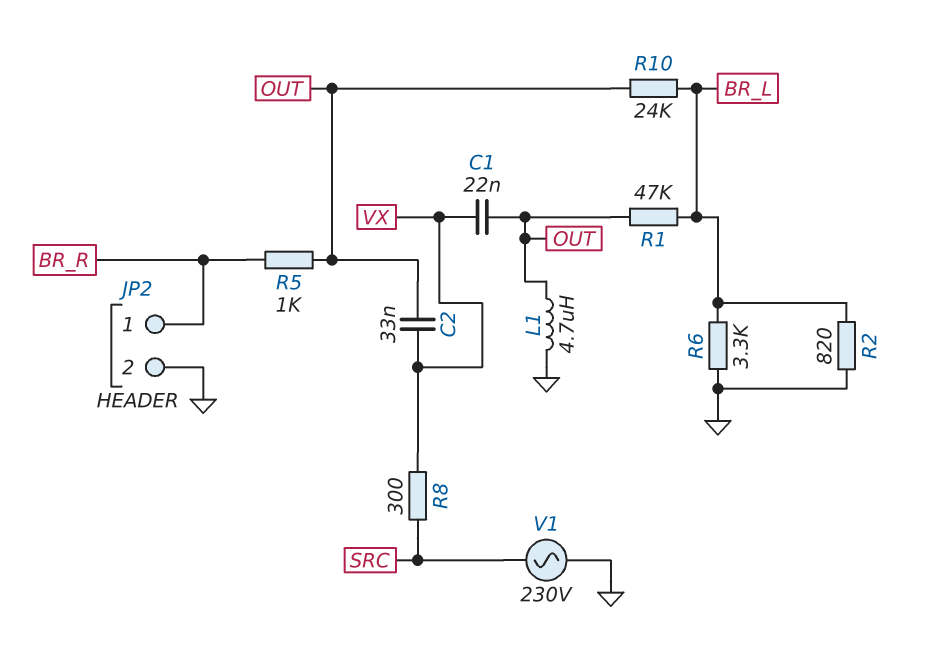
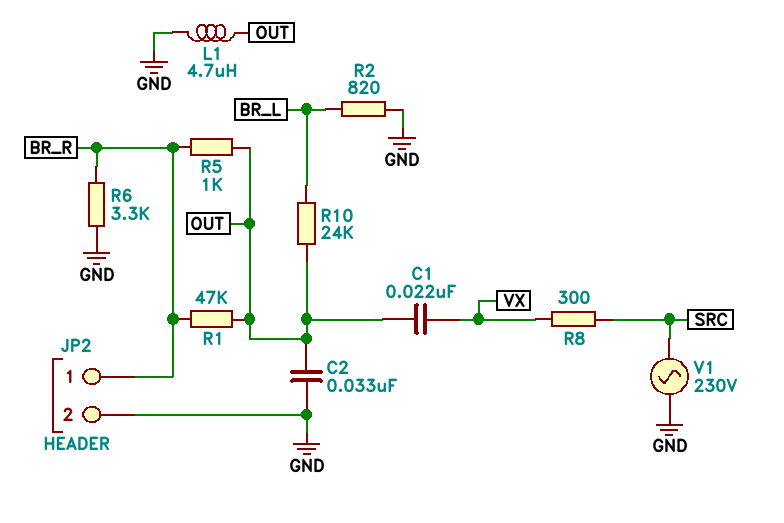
C2: 33nF (OUT, VX) -> 33nF (GND, OUT)
R1: 47k (BR_L, OUT) -> 47k (BR_R, OUT)
R6: 3.3k (BR_L, GND) -> 3.3k (BR_R, GND)

